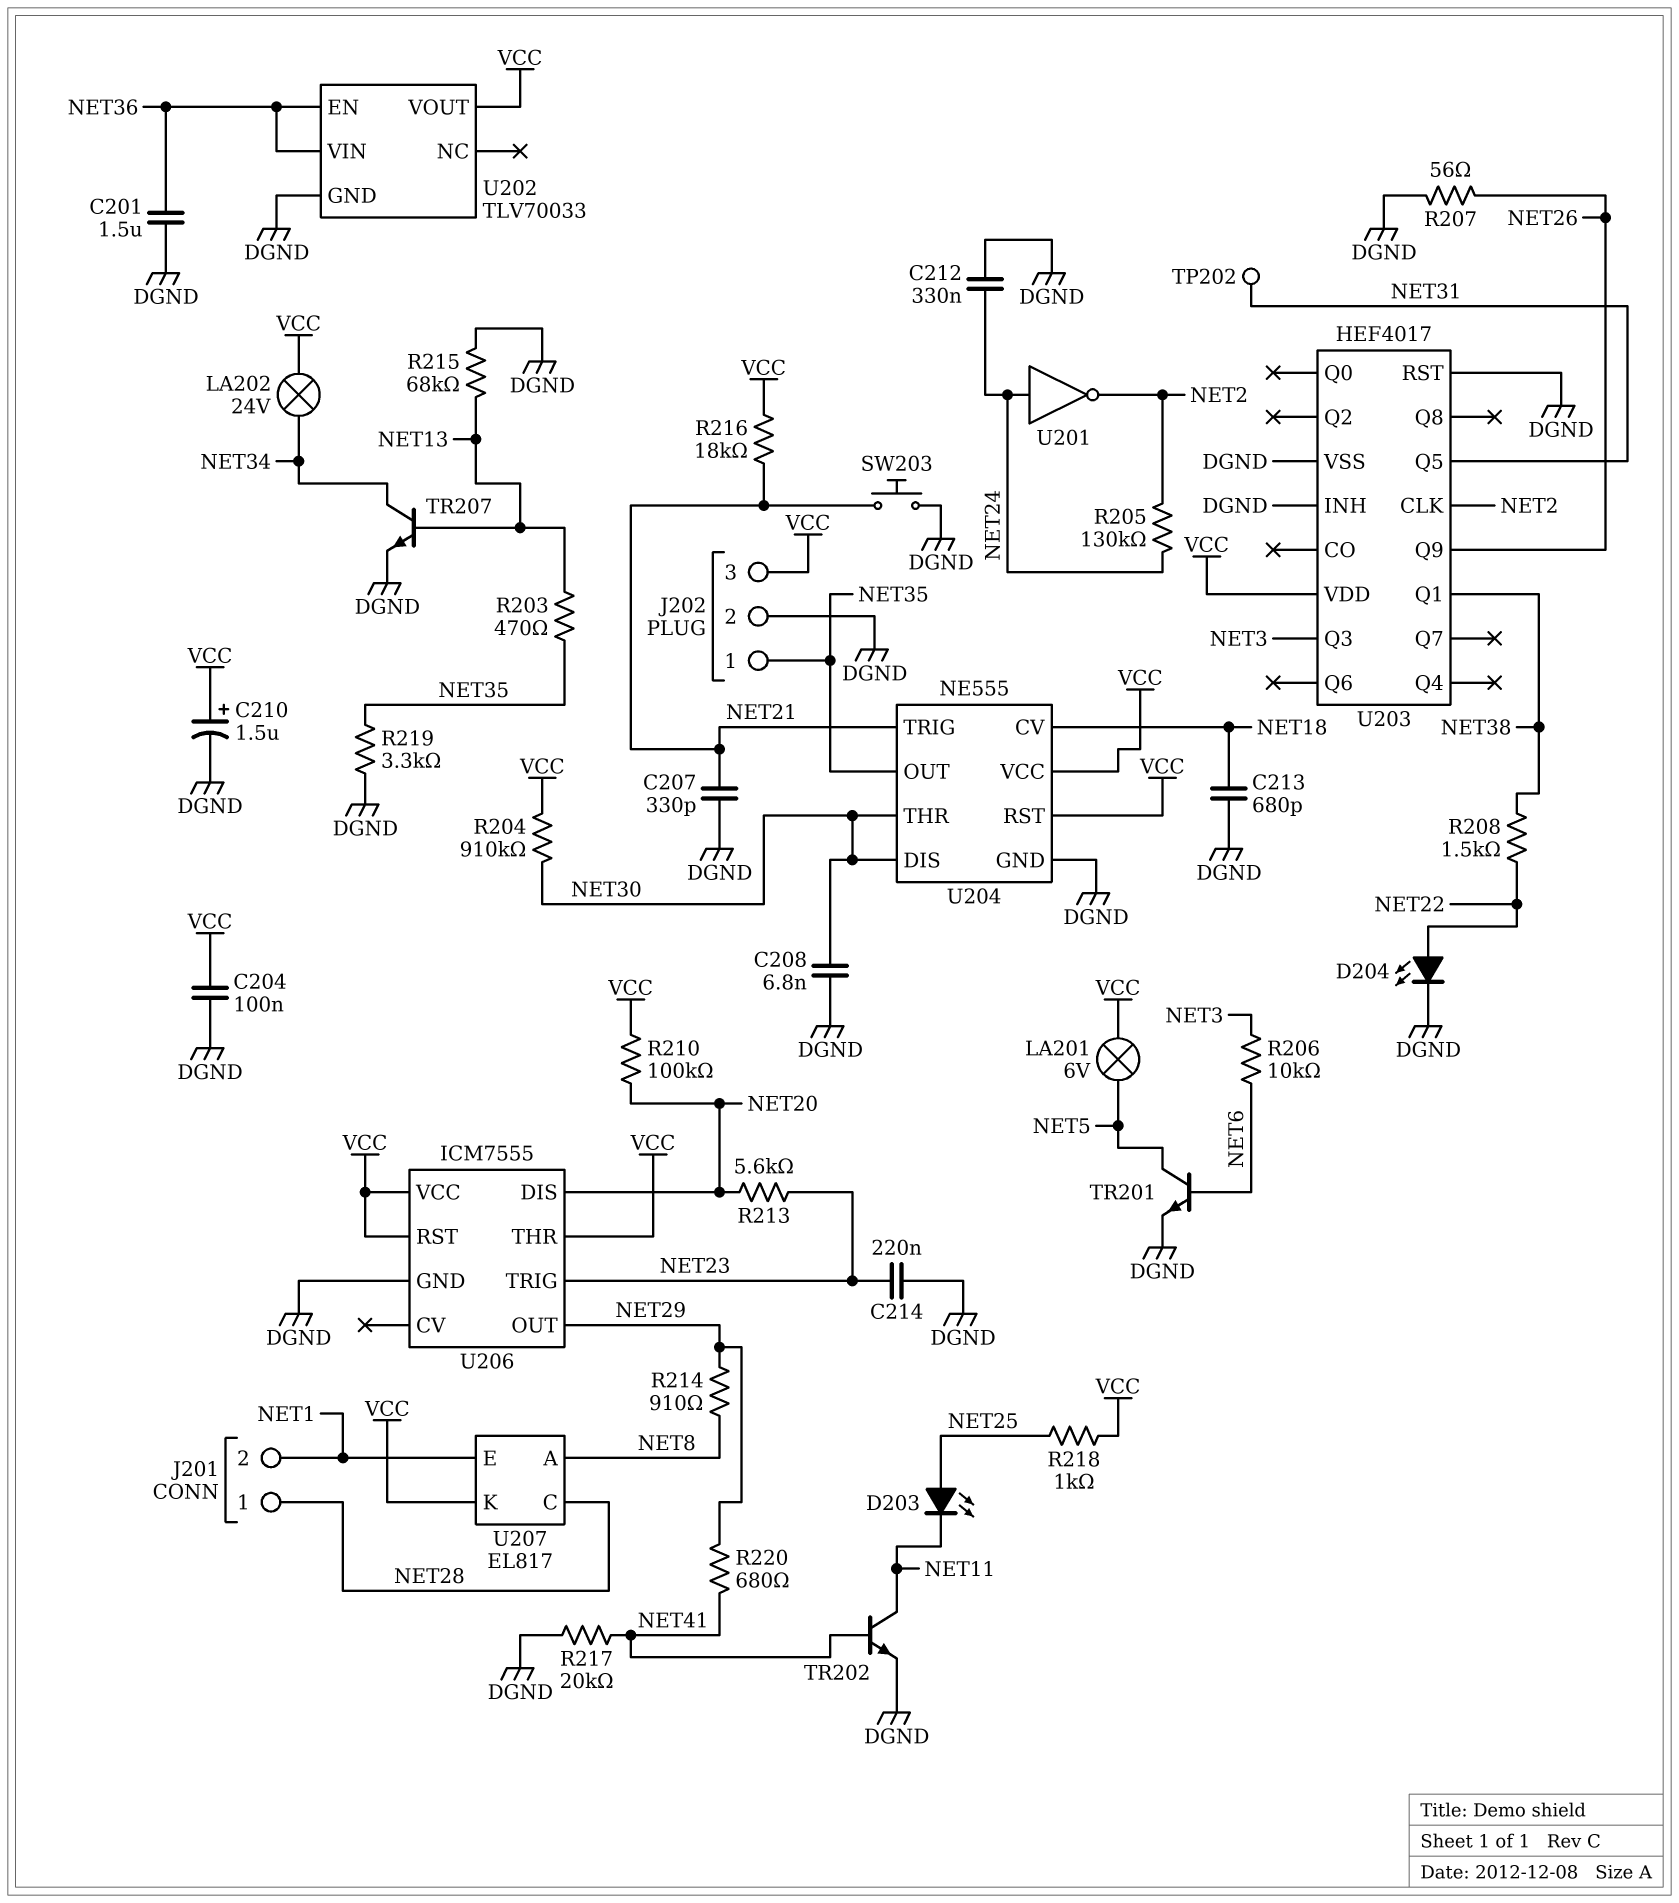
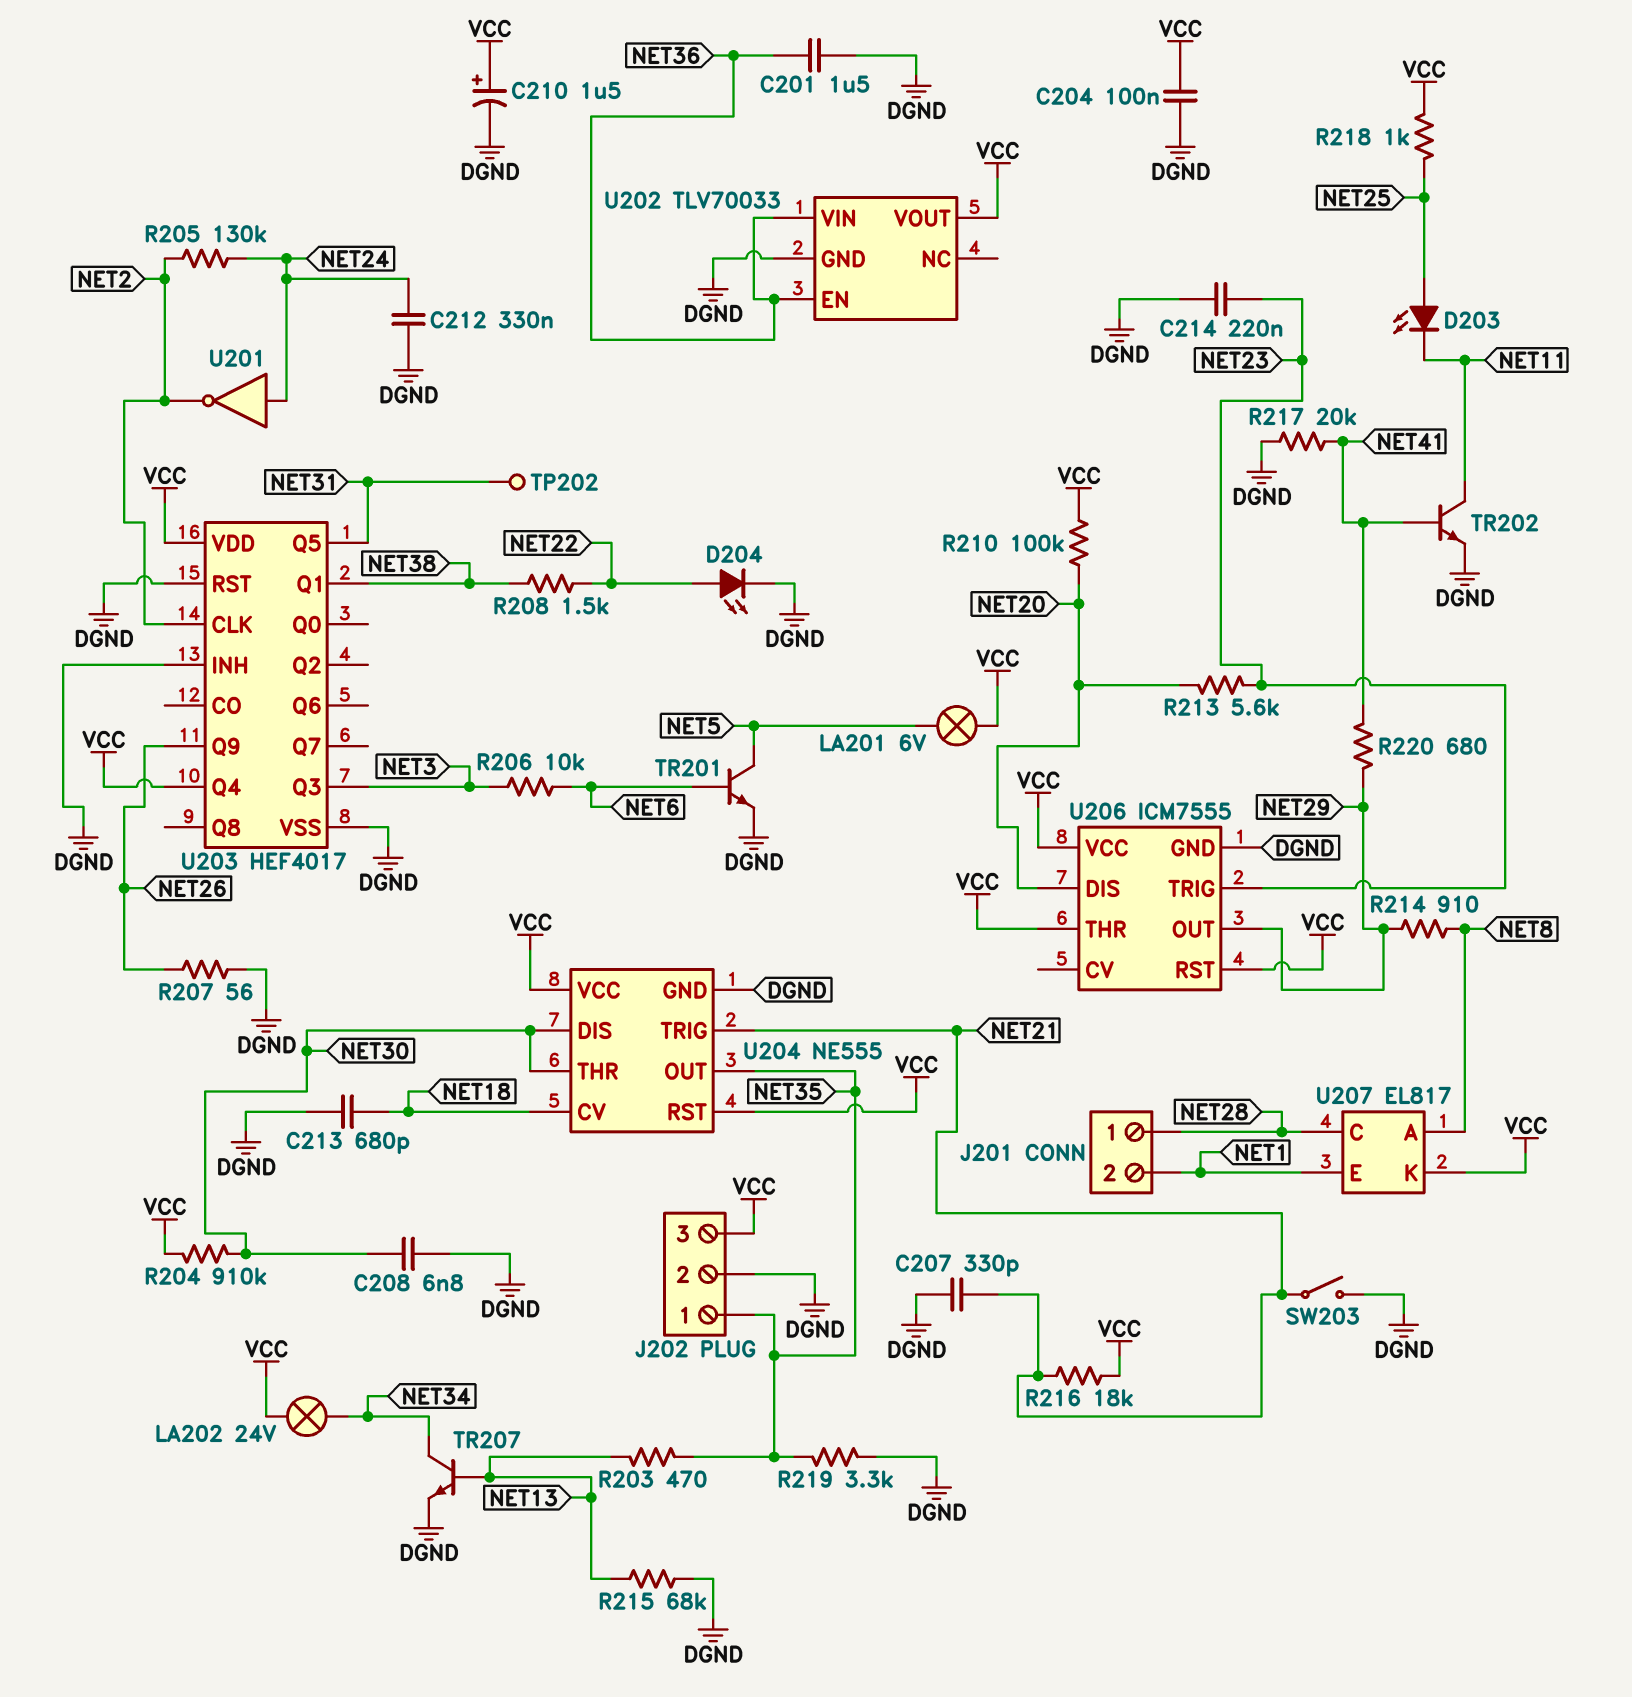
SW203: button (DGND, NET21) -> switch (DGND, NET21)
U203 pin Q4: none -> VCC

